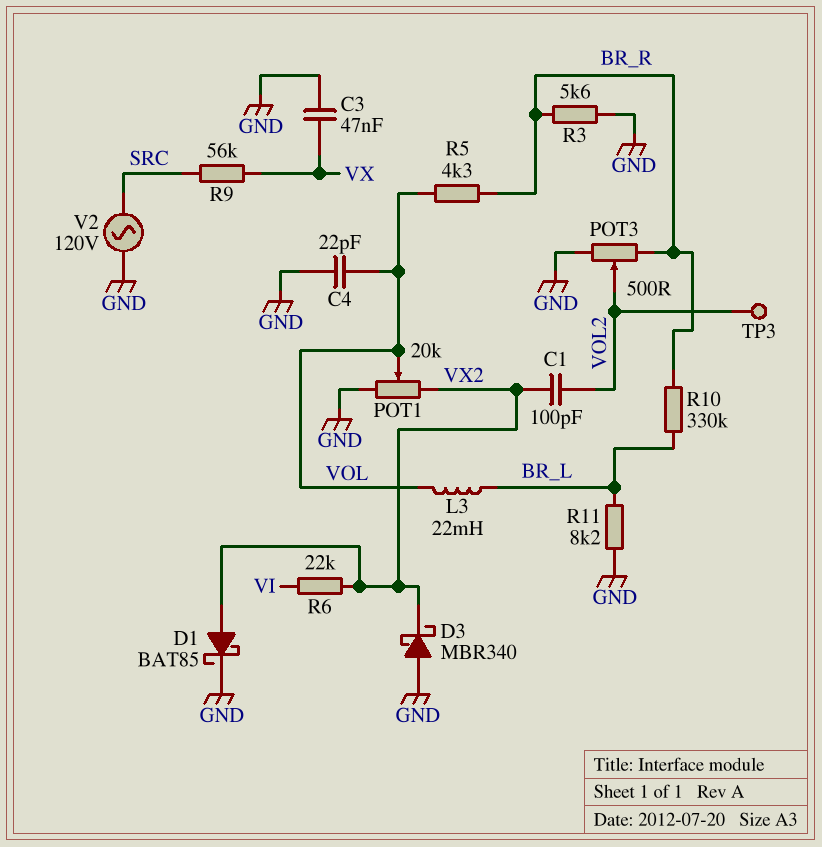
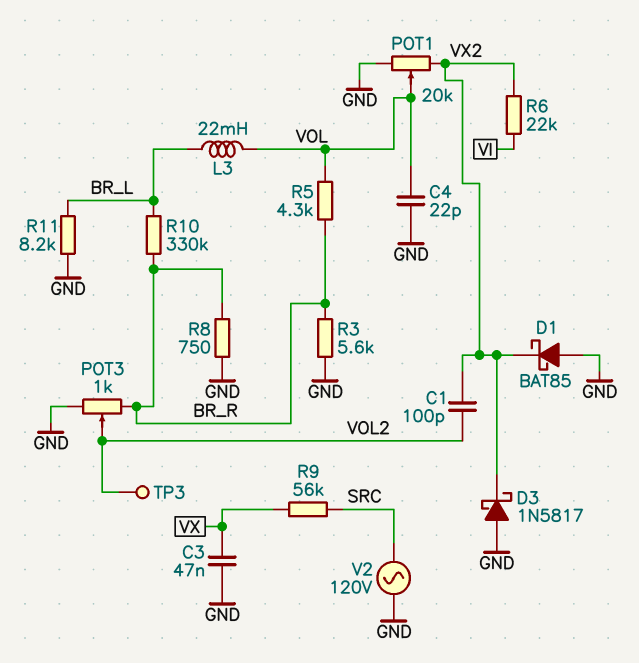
D1: schottky BAT85 (A VX2, K GND) -> schottky BAT85 (A GND, K VX2)
D3: schottky MBR340 (A GND, K VX2) -> schottky 1N5817 (A GND, K VX2)
POT3: 500 (BR_R, GND, wiper VOL2) -> 1k (BR_R, GND, wiper VOL2)
R8: none -> 750 (BR_R, GND)

